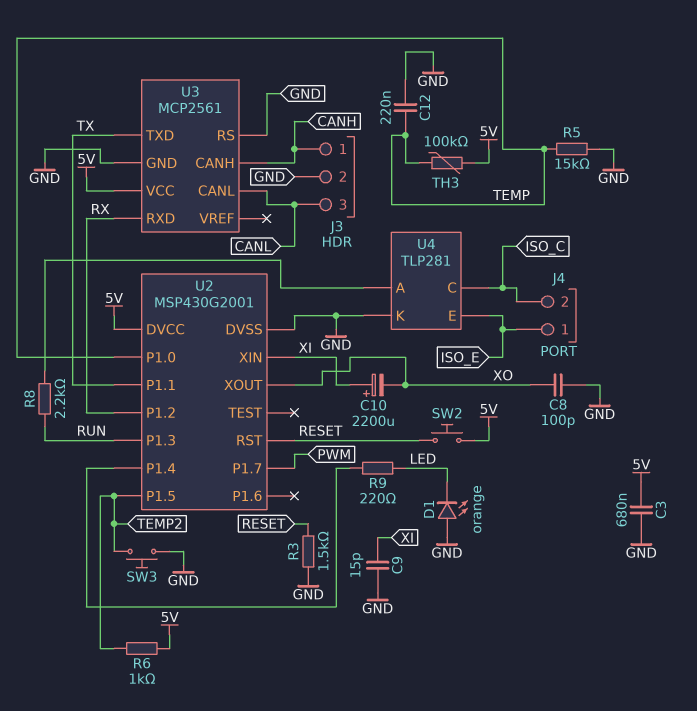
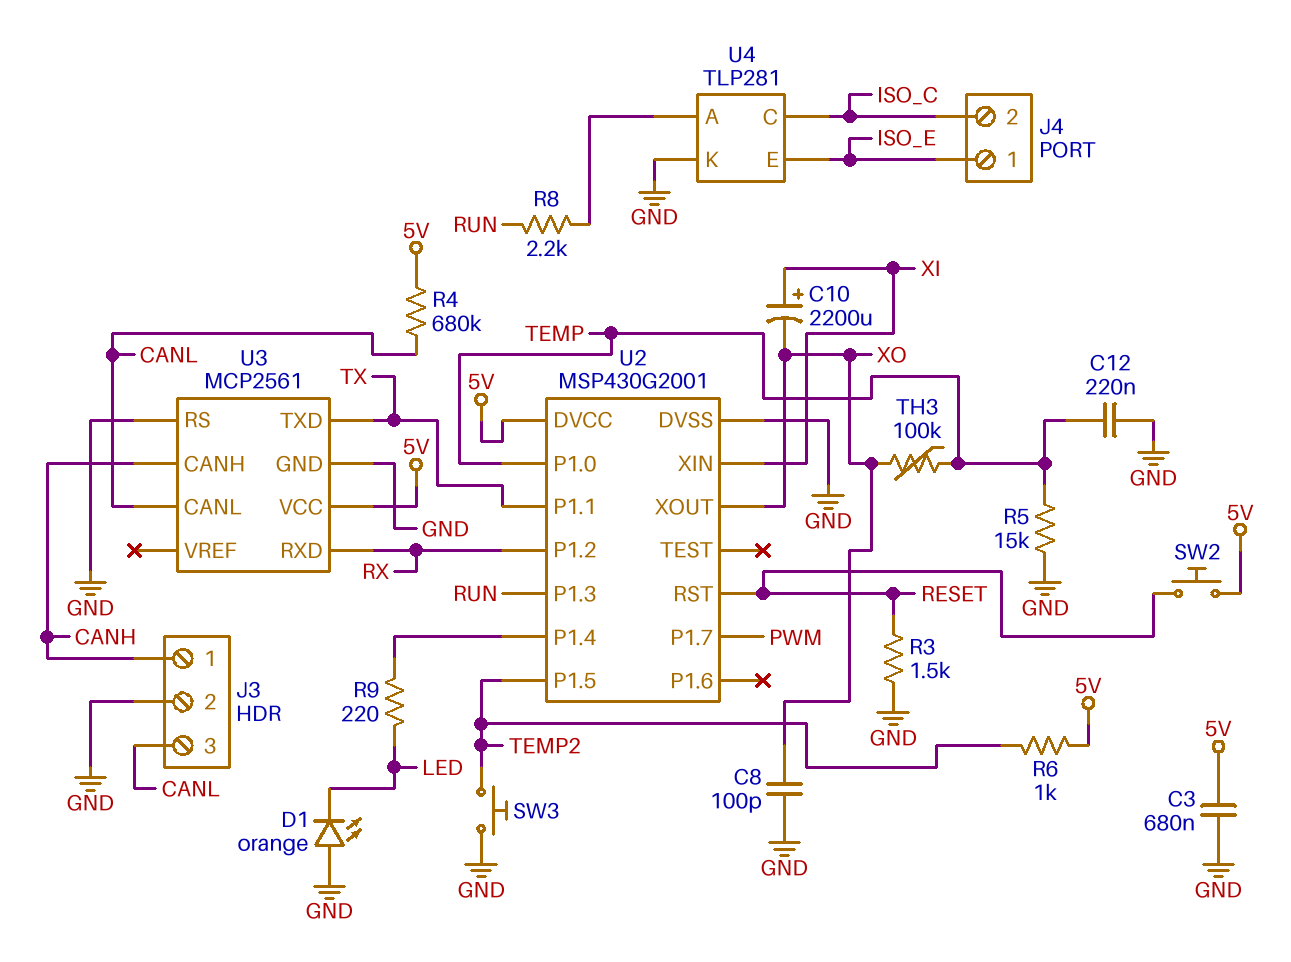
C9: 15pF (GND, XI) -> none
R4: none -> 680k (5V, CANL)
TH3: 100k (5V, TEMP) -> 100k (TEMP, XO)

